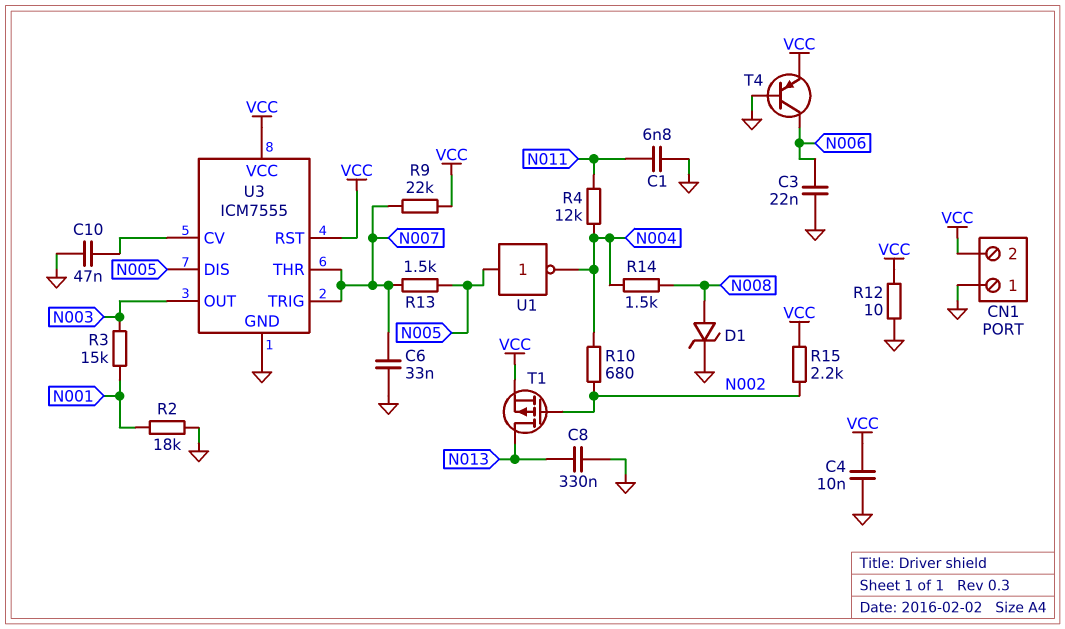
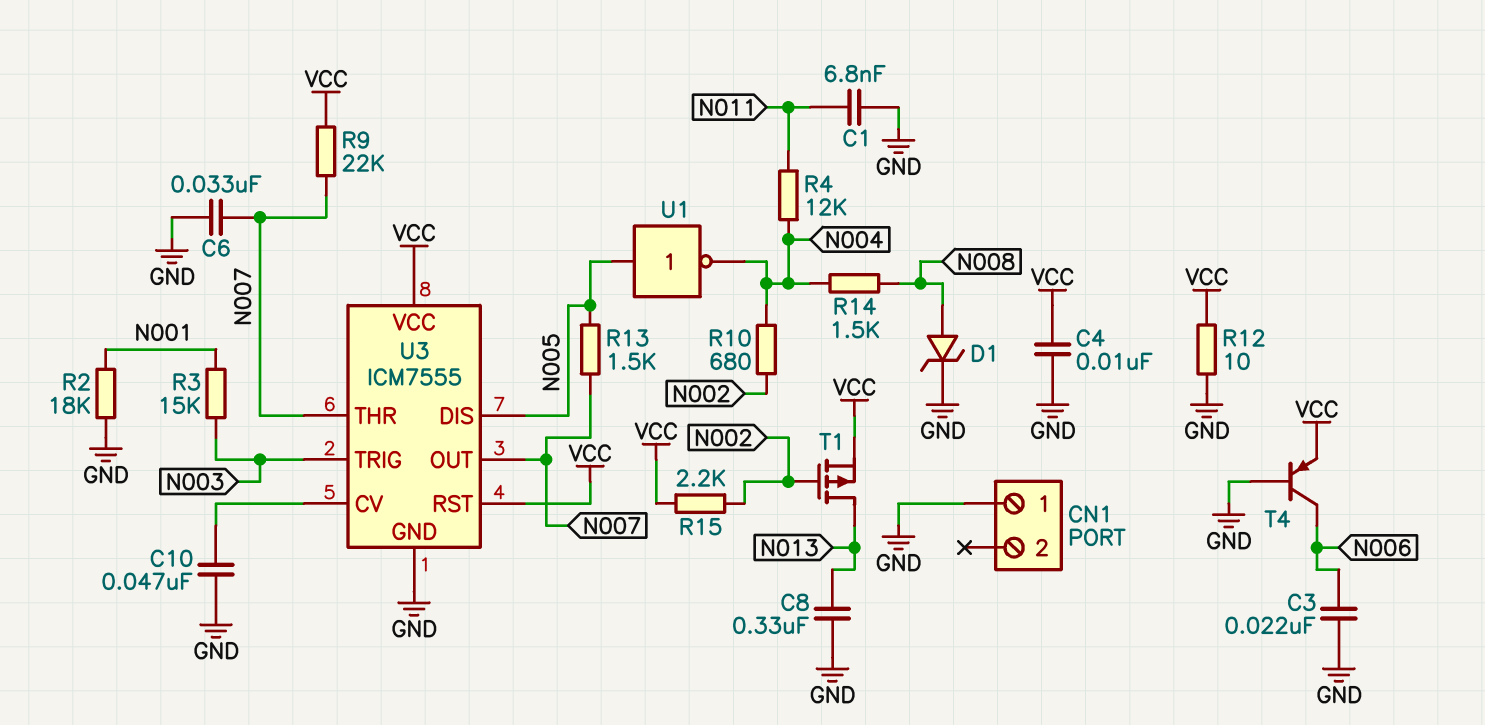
CN1 pin 2: VCC -> none
U3 pin OUT: N003 -> N007
U3 pin TRIG: N007 -> N003

